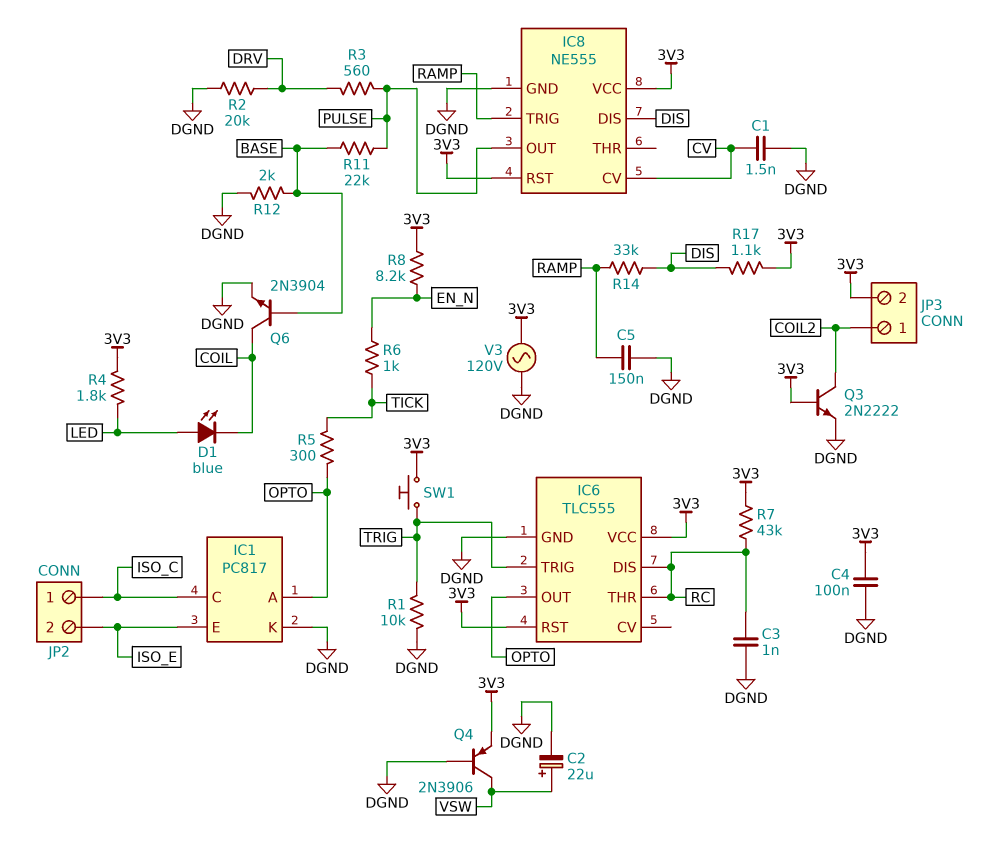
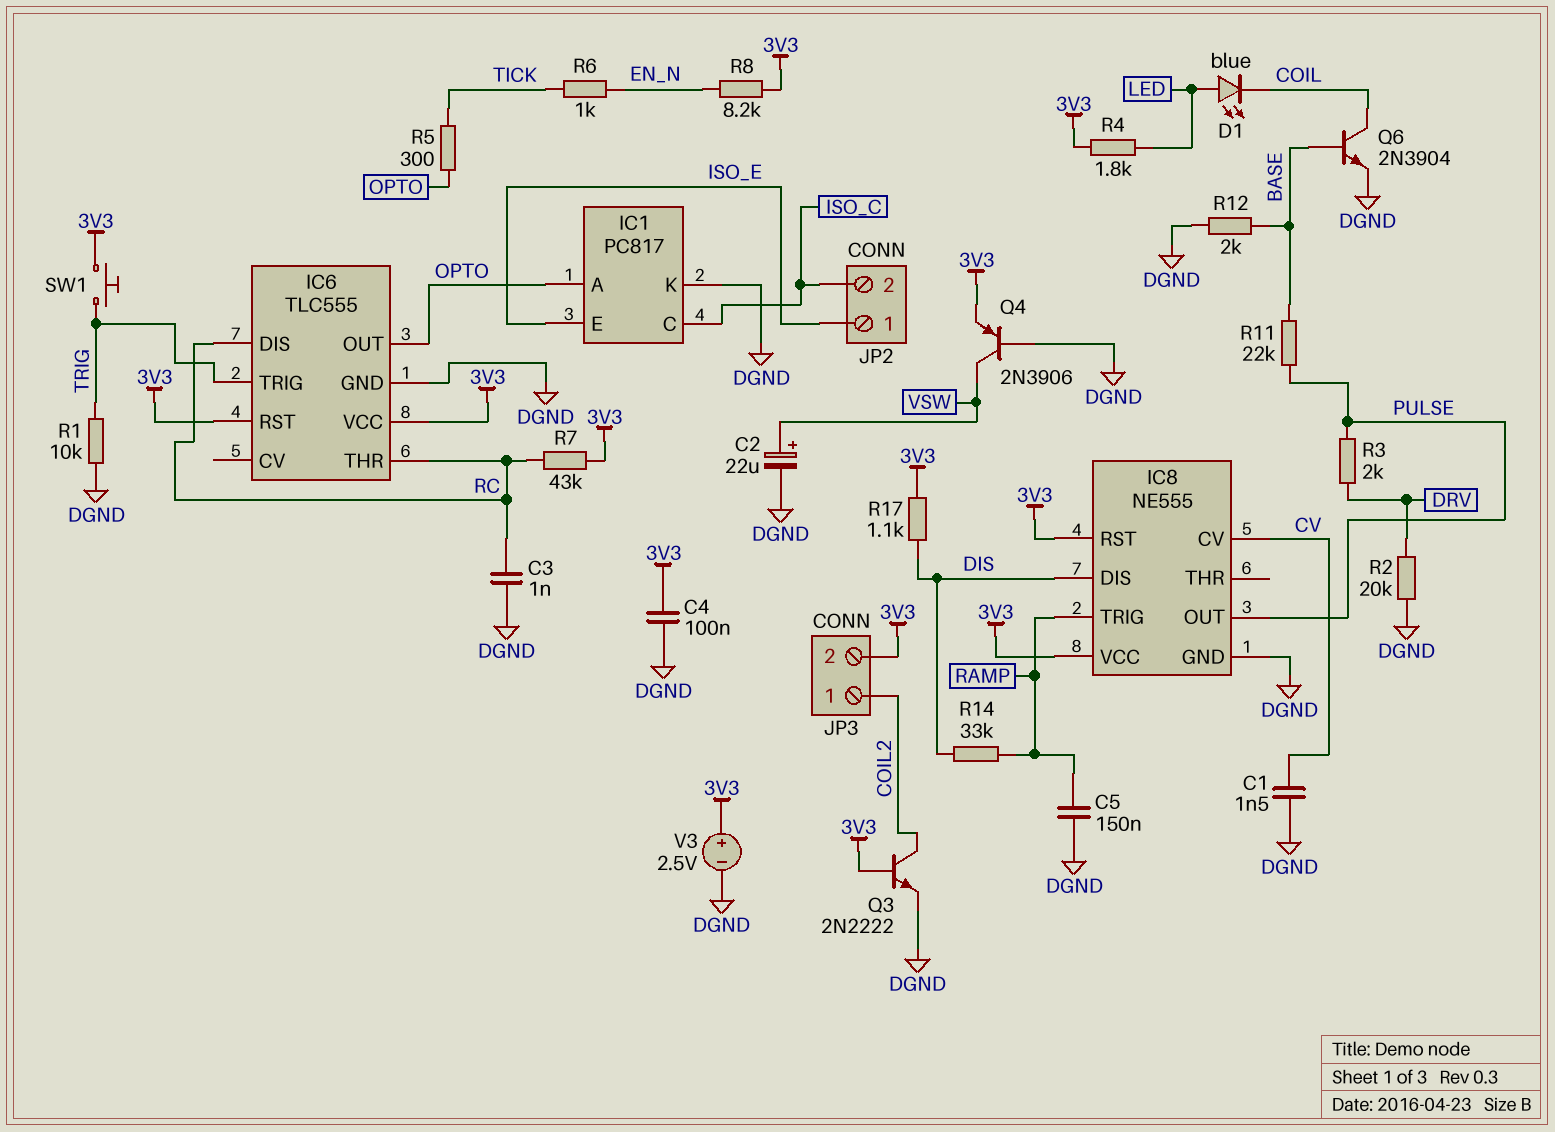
JP2 pin 1: ISO_C -> ISO_E
JP2 pin 2: ISO_E -> ISO_C
R3: 560 (DRV, PULSE) -> 2k (DRV, PULSE)
V3: AC 120V (3V3, DGND) -> 2.5V (plus 3V3, minus DGND)

